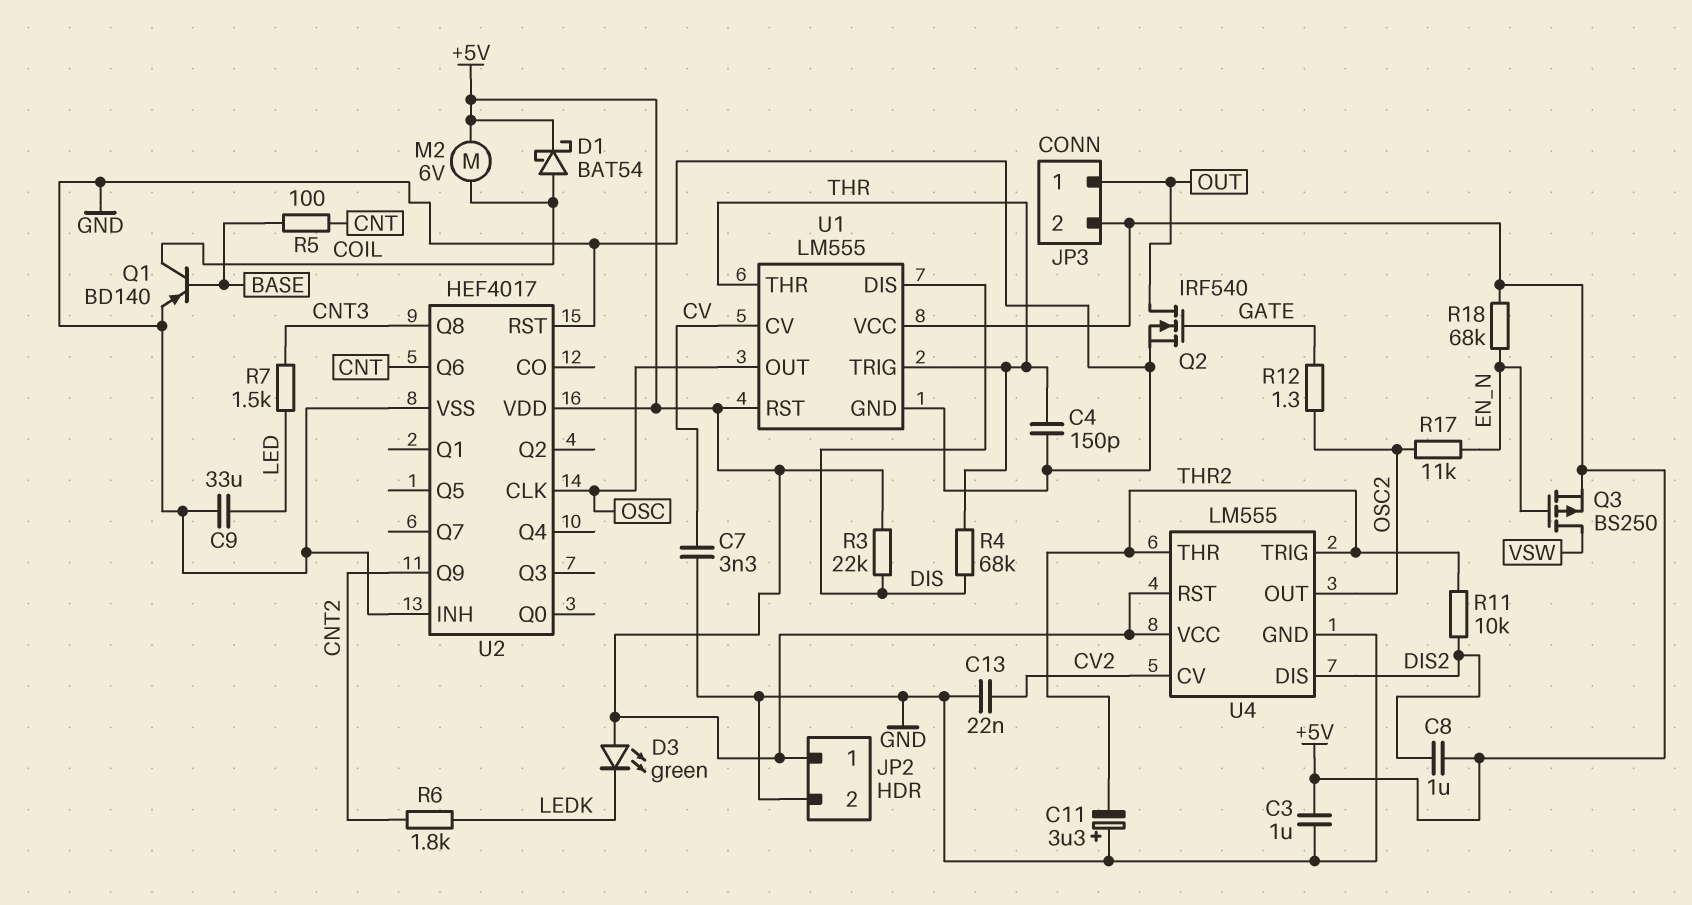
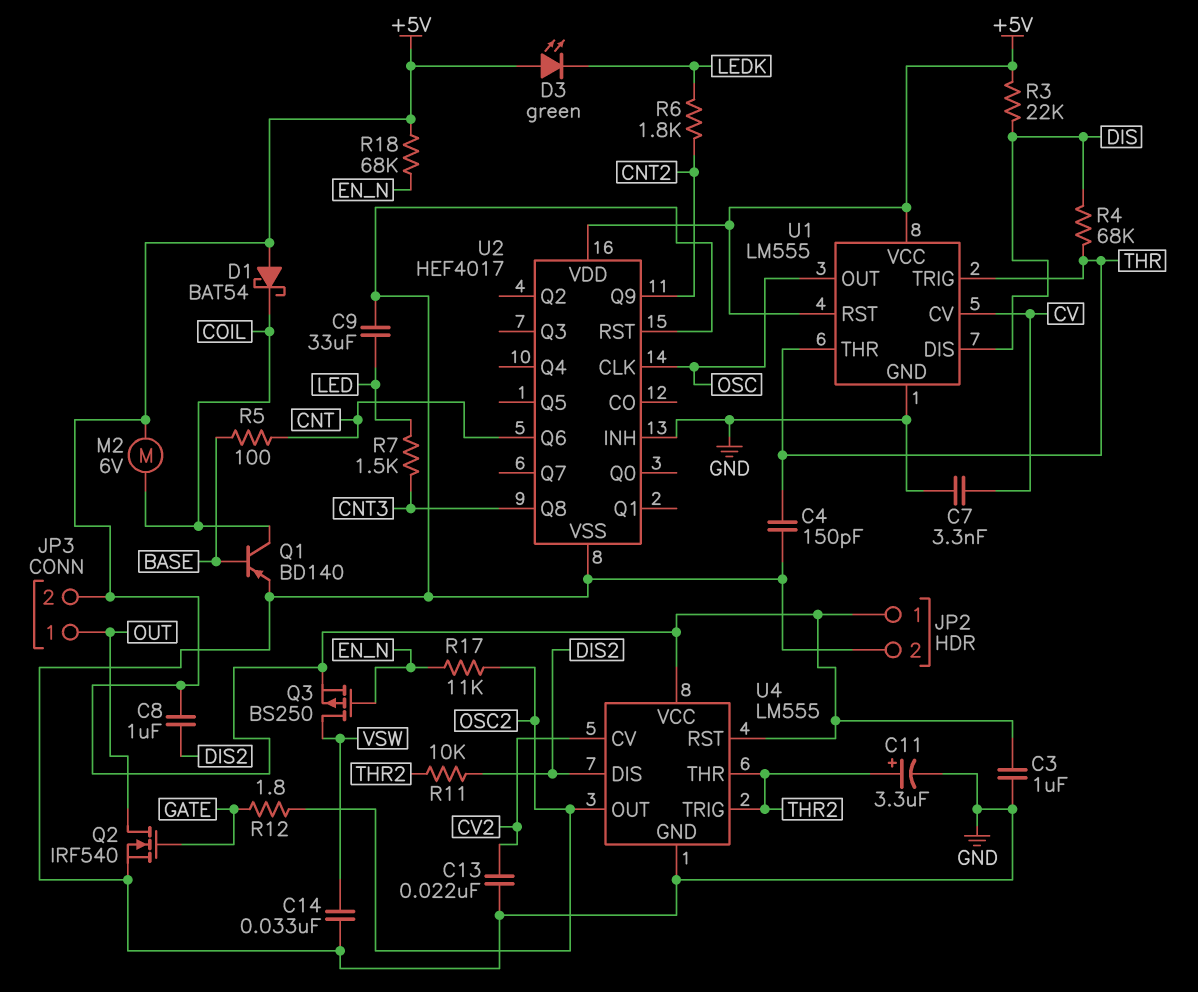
C11: 3.3uF (plus GND, minus THR2) -> 3.3uF (plus THR2, minus GND)
C14: none -> 33nF (GND, VSW)
D1: schottky BAT54 (A COIL, K +5V) -> schottky BAT54 (A +5V, K COIL)
R12: 1.3 (GATE, OSC2) -> 1.8 (GATE, OSC2)

